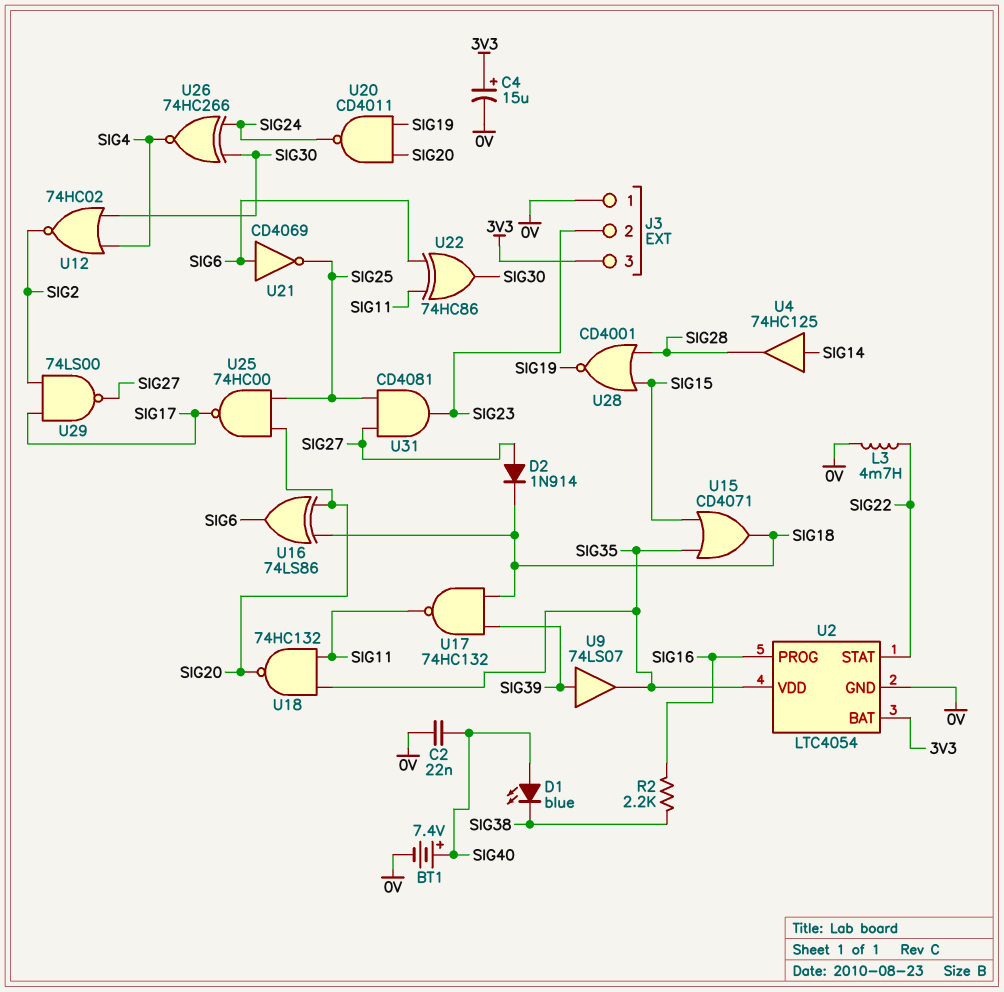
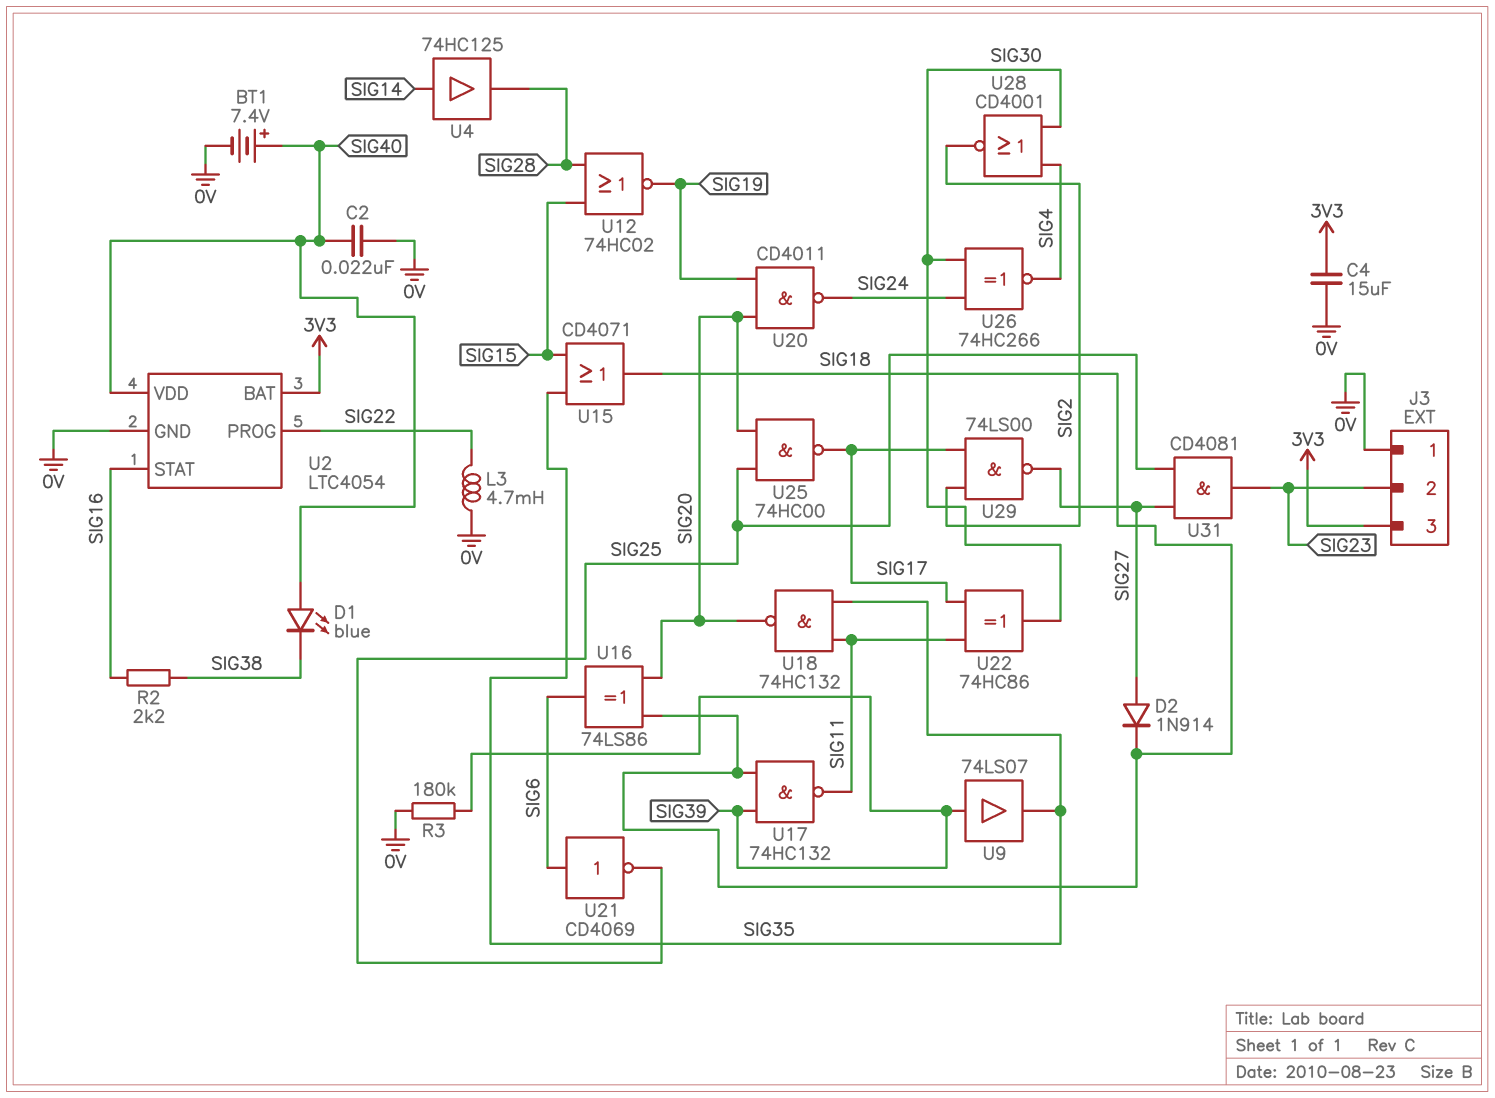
C4: 15uF (plus 3V3, minus 0V) -> 15uF (0V, 3V3)
R3: none -> 180k (0V, SIG39)
U2 pin PROG: SIG16 -> SIG22
U2 pin STAT: SIG22 -> SIG16
U2 pin VDD: SIG35 -> SIG40
U12: NOR 74HC02 (in SIG4, in SIG30, out SIG2) -> NOR 74HC02 (in SIG15, in SIG28, out SIG19)
U22: XOR 74HC86 (in SIG6, in SIG11, out SIG30) -> XOR 74HC86 (in SIG11, in SIG17, out SIG30)
U28: NOR CD4001 (in SIG15, in SIG28, out SIG19) -> NOR CD4001 (in SIG4, in SIG30, out SIG2)

